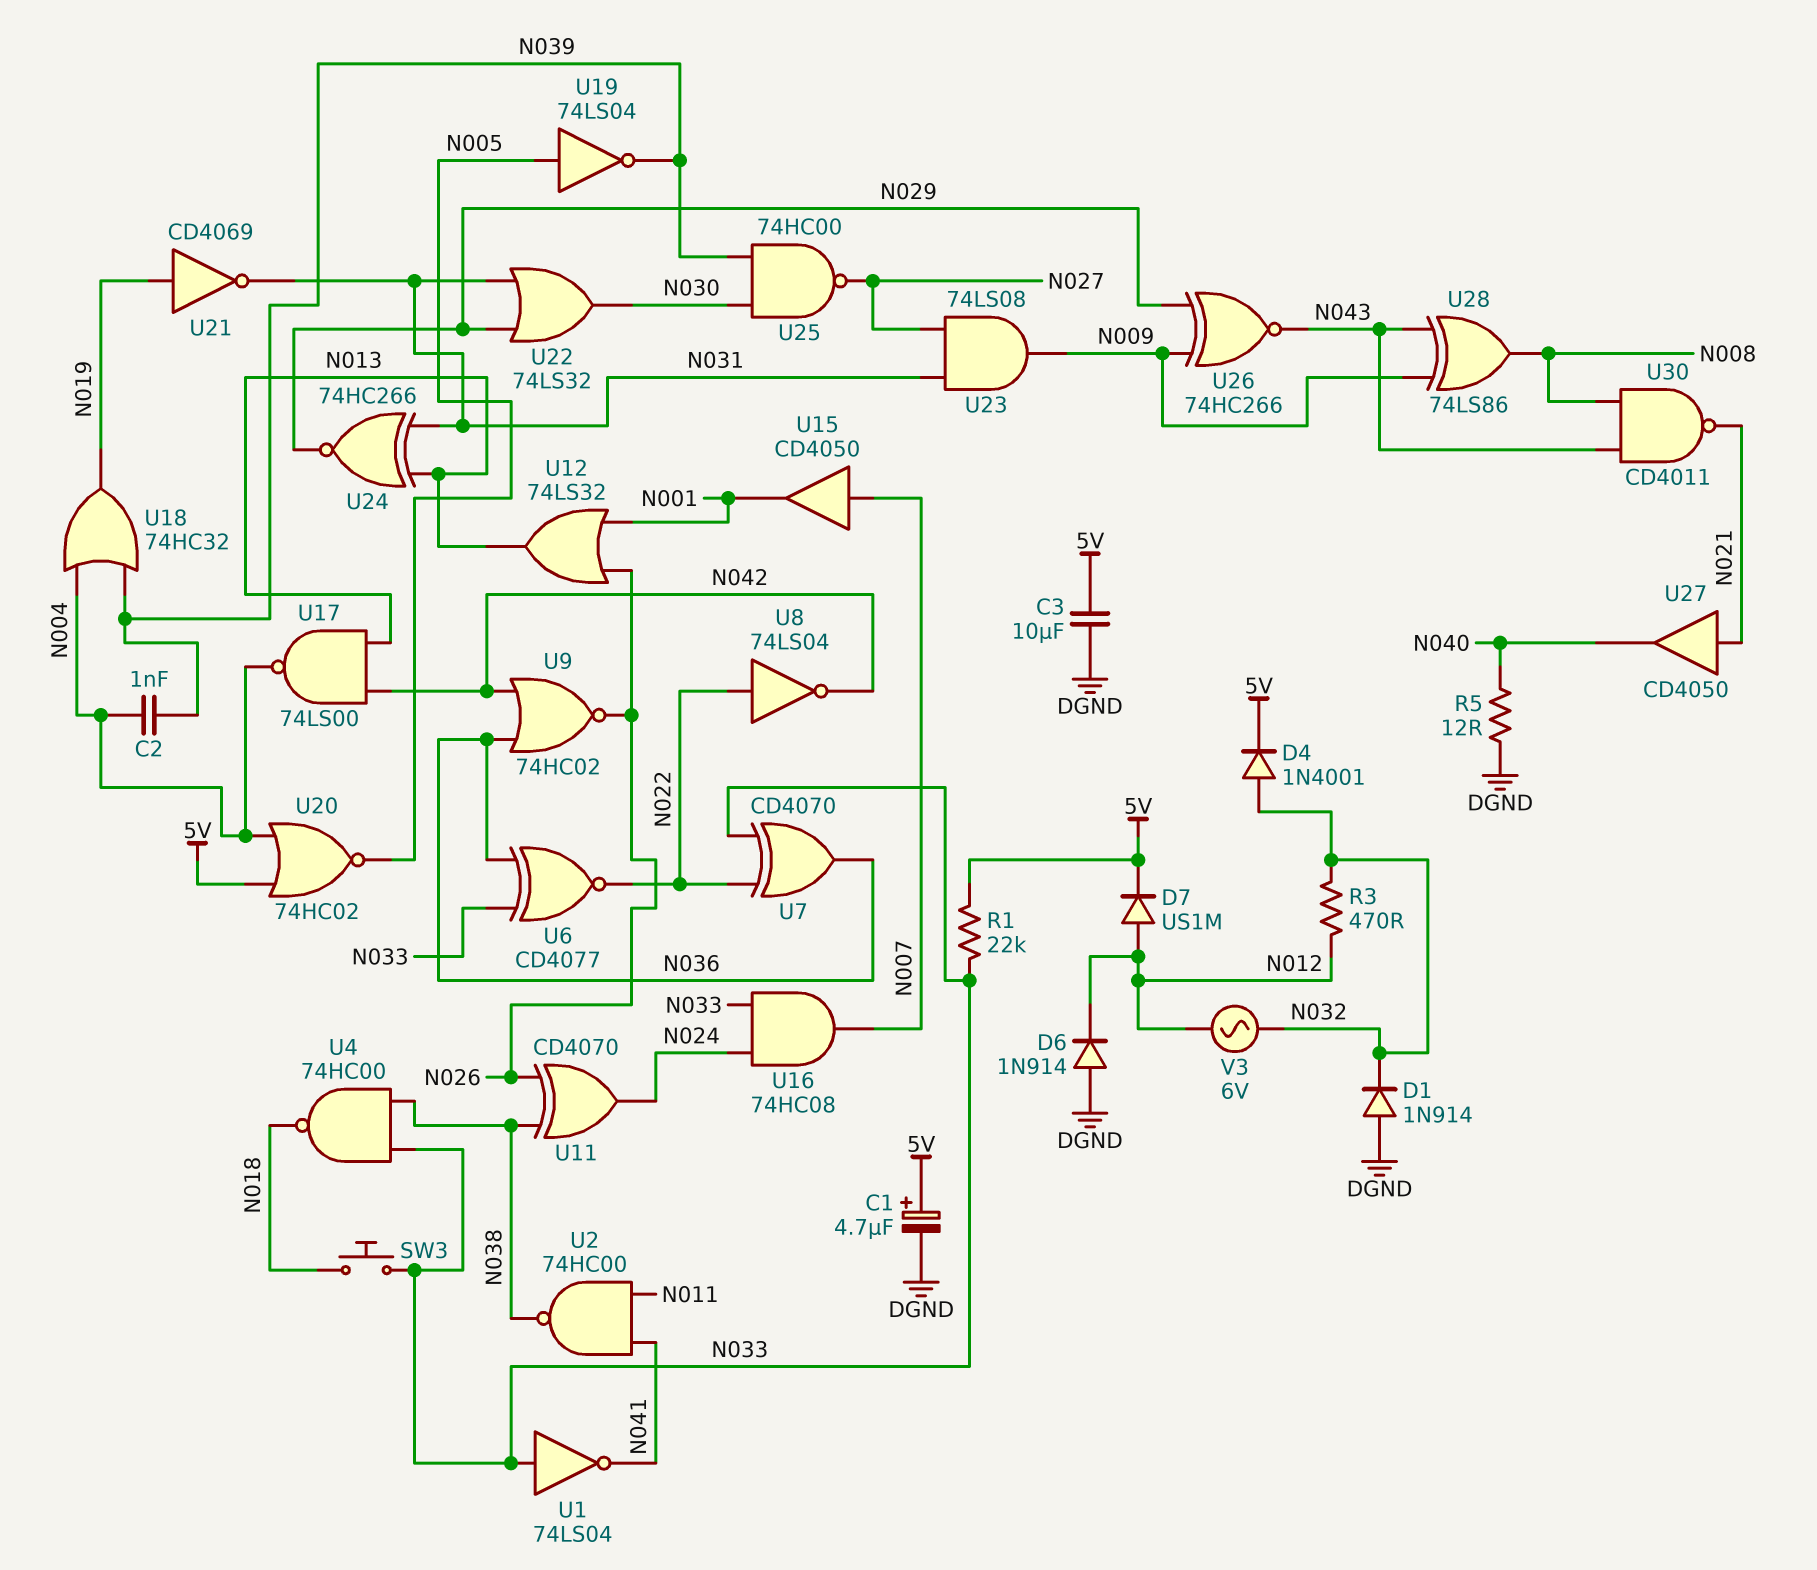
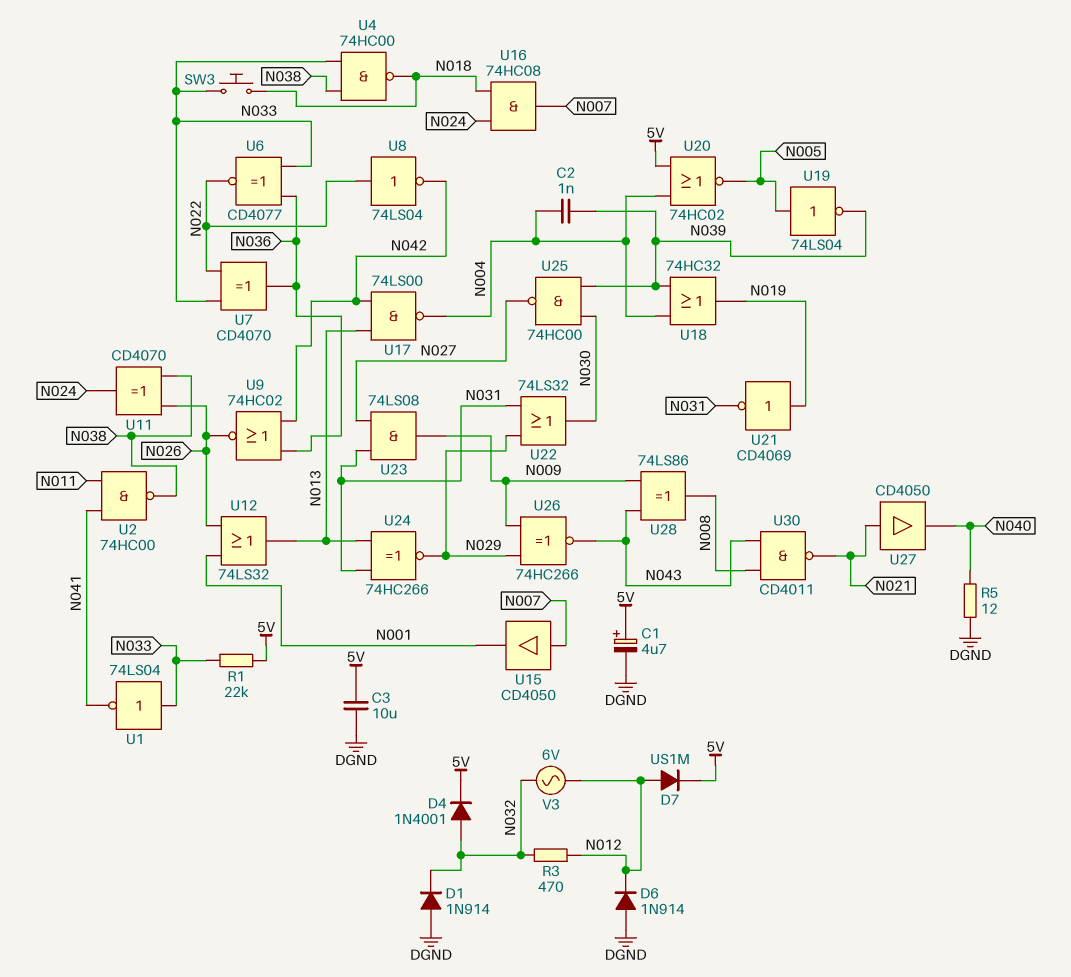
U16: AND 74HC08 (in N024, in N033, out N007) -> AND 74HC08 (in N018, in N024, out N007)

